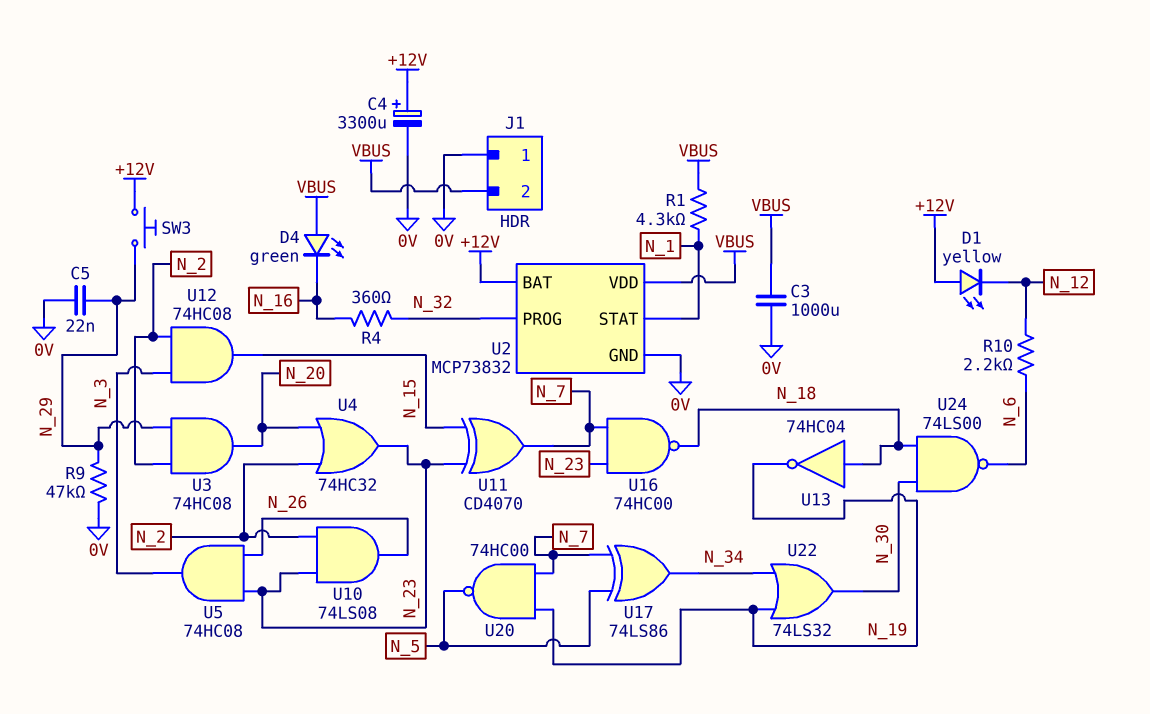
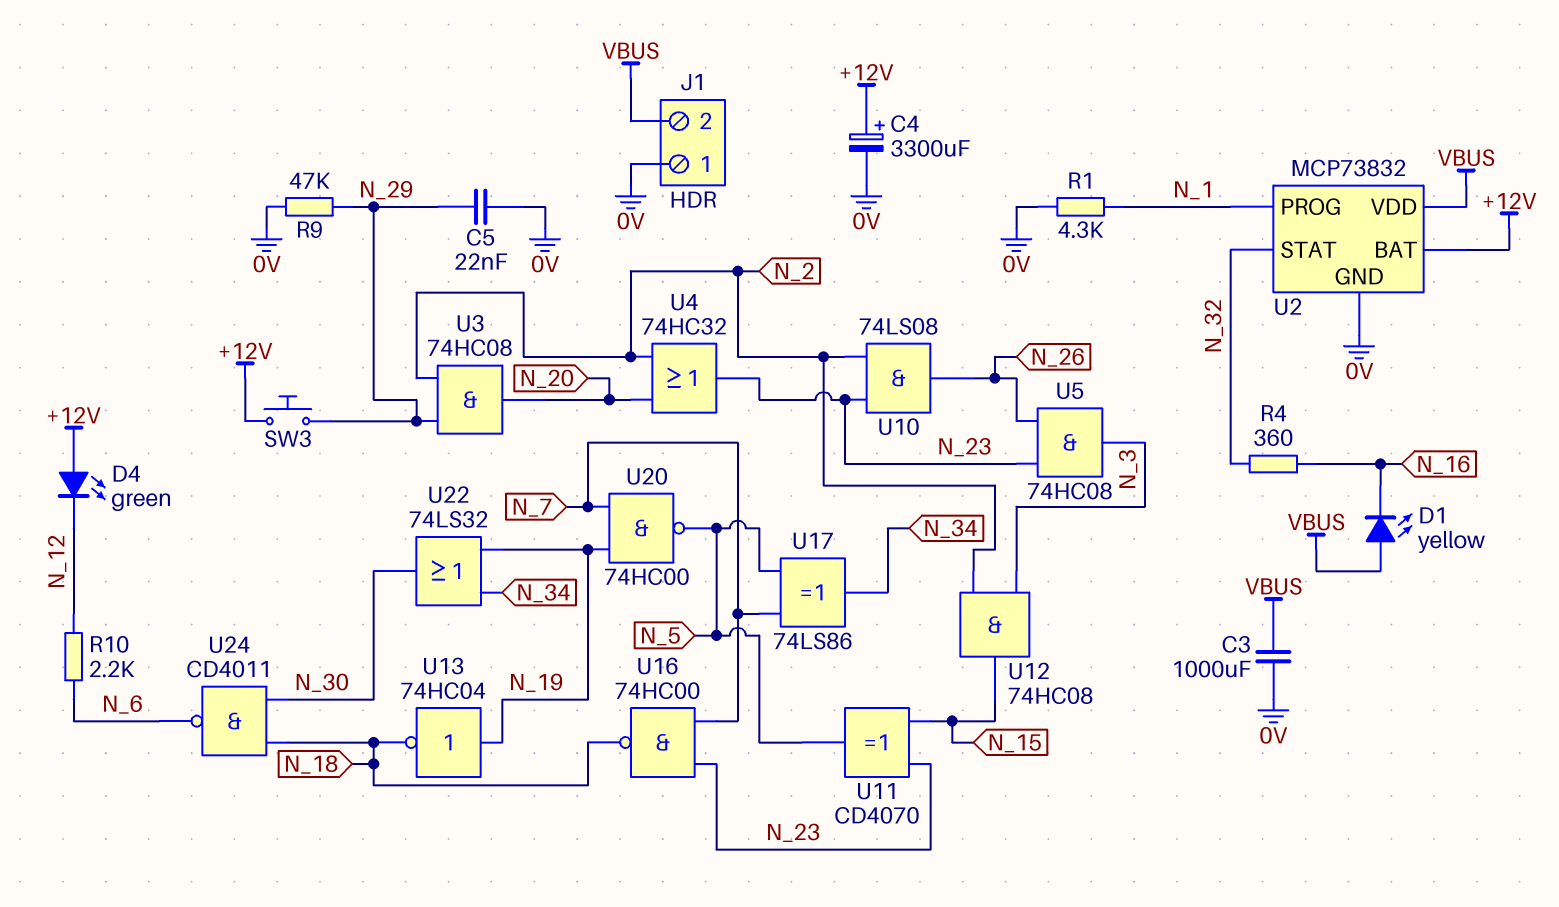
D1: LED yellow (A +12V, K N_12) -> LED yellow (A VBUS, K N_16)
D4: LED green (A VBUS, K N_16) -> LED green (A +12V, K N_12)
R1: 4.3k (N_1, VBUS) -> 4.3k (0V, N_1)
U2 pin PROG: N_32 -> N_1
U2 pin STAT: N_1 -> N_32
U11: XOR CD4070 (in N_15, in N_23, out N_7) -> XOR CD4070 (in N_15, in N_23, out N_5)
U13: NOT 74HC04 (in N_18, out N_19) -> NOT 74HC04 (in N_19, out N_18)
U24: NAND 74LS00 (in N_18, in N_30, out N_6) -> NAND CD4011 (in N_18, in N_30, out N_6)

